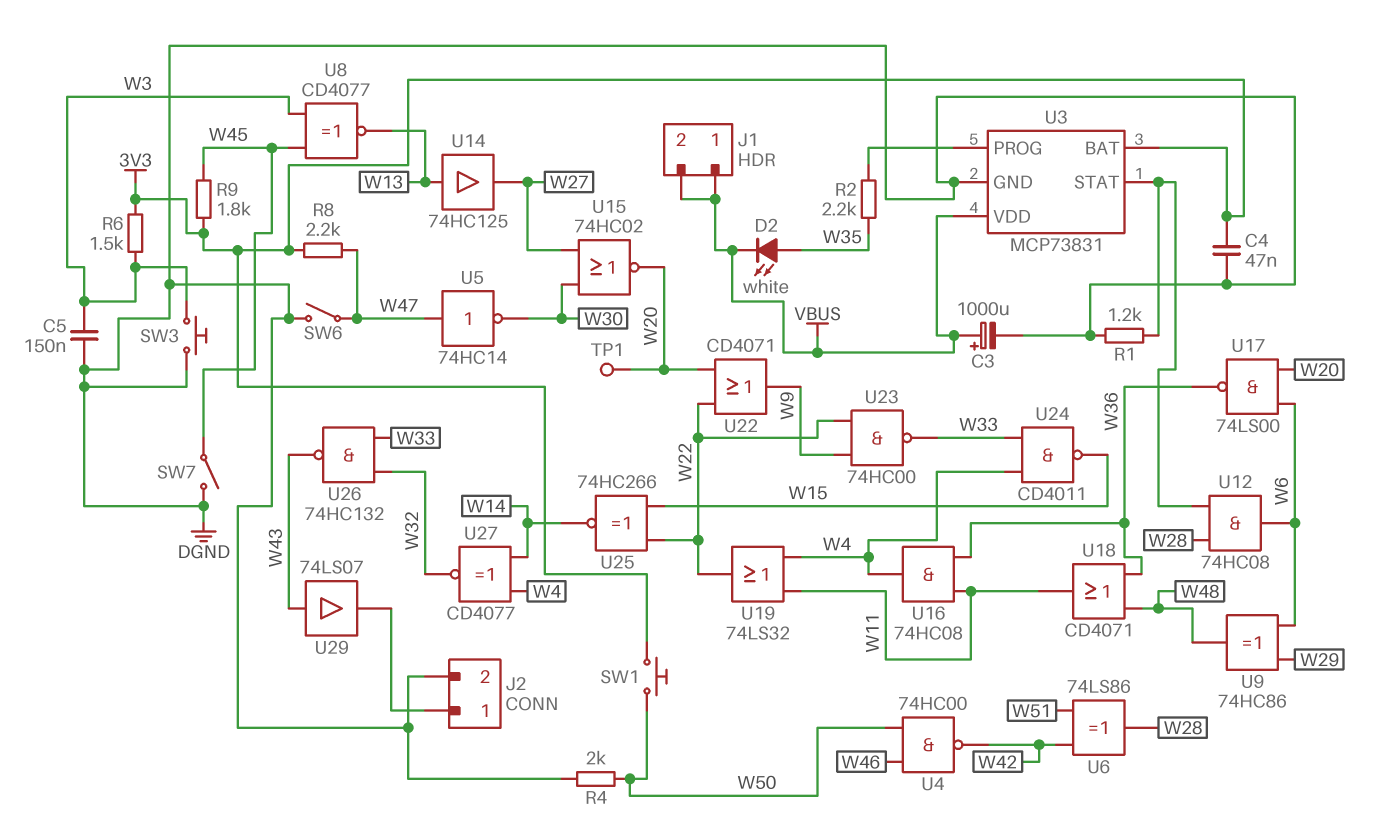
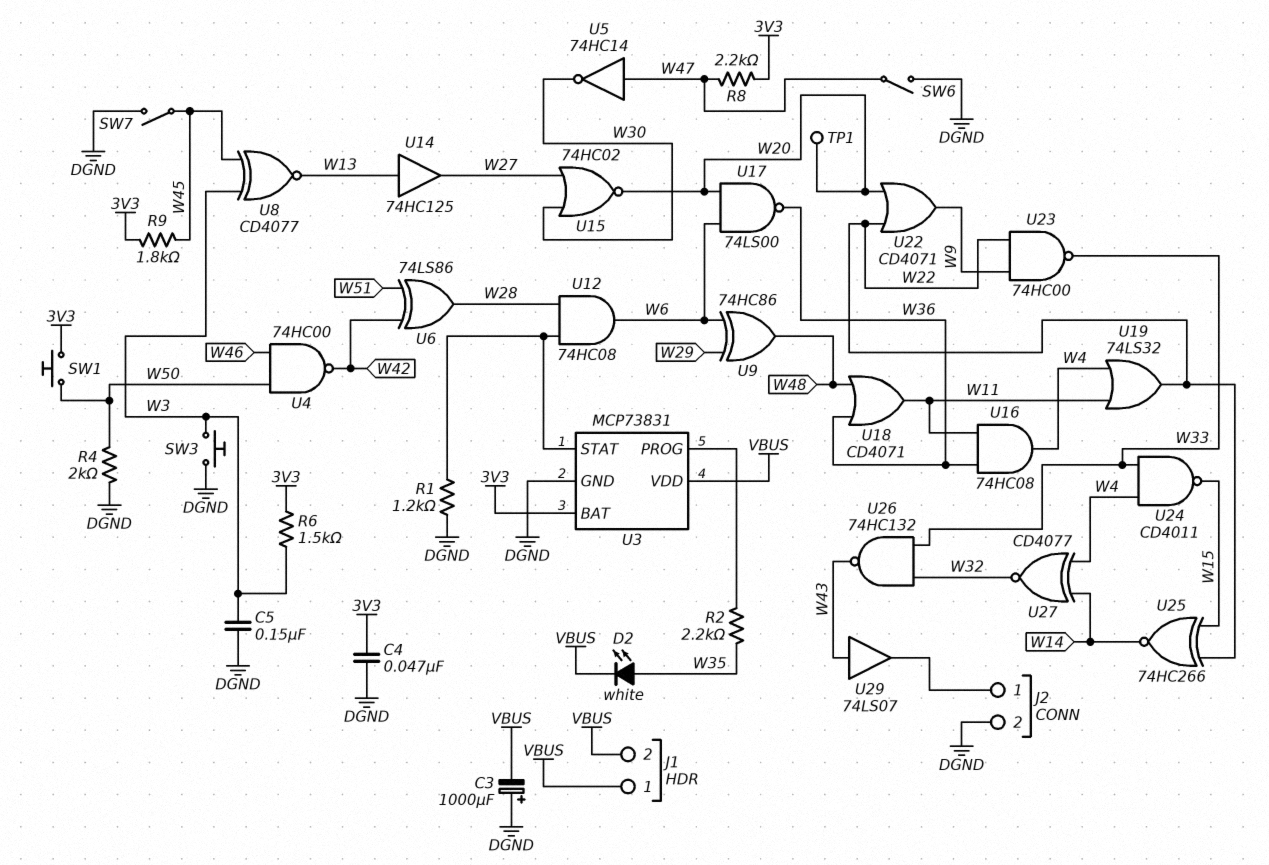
C3: 1000uF (plus VBUS, minus DGND) -> 1000uF (plus DGND, minus VBUS)

